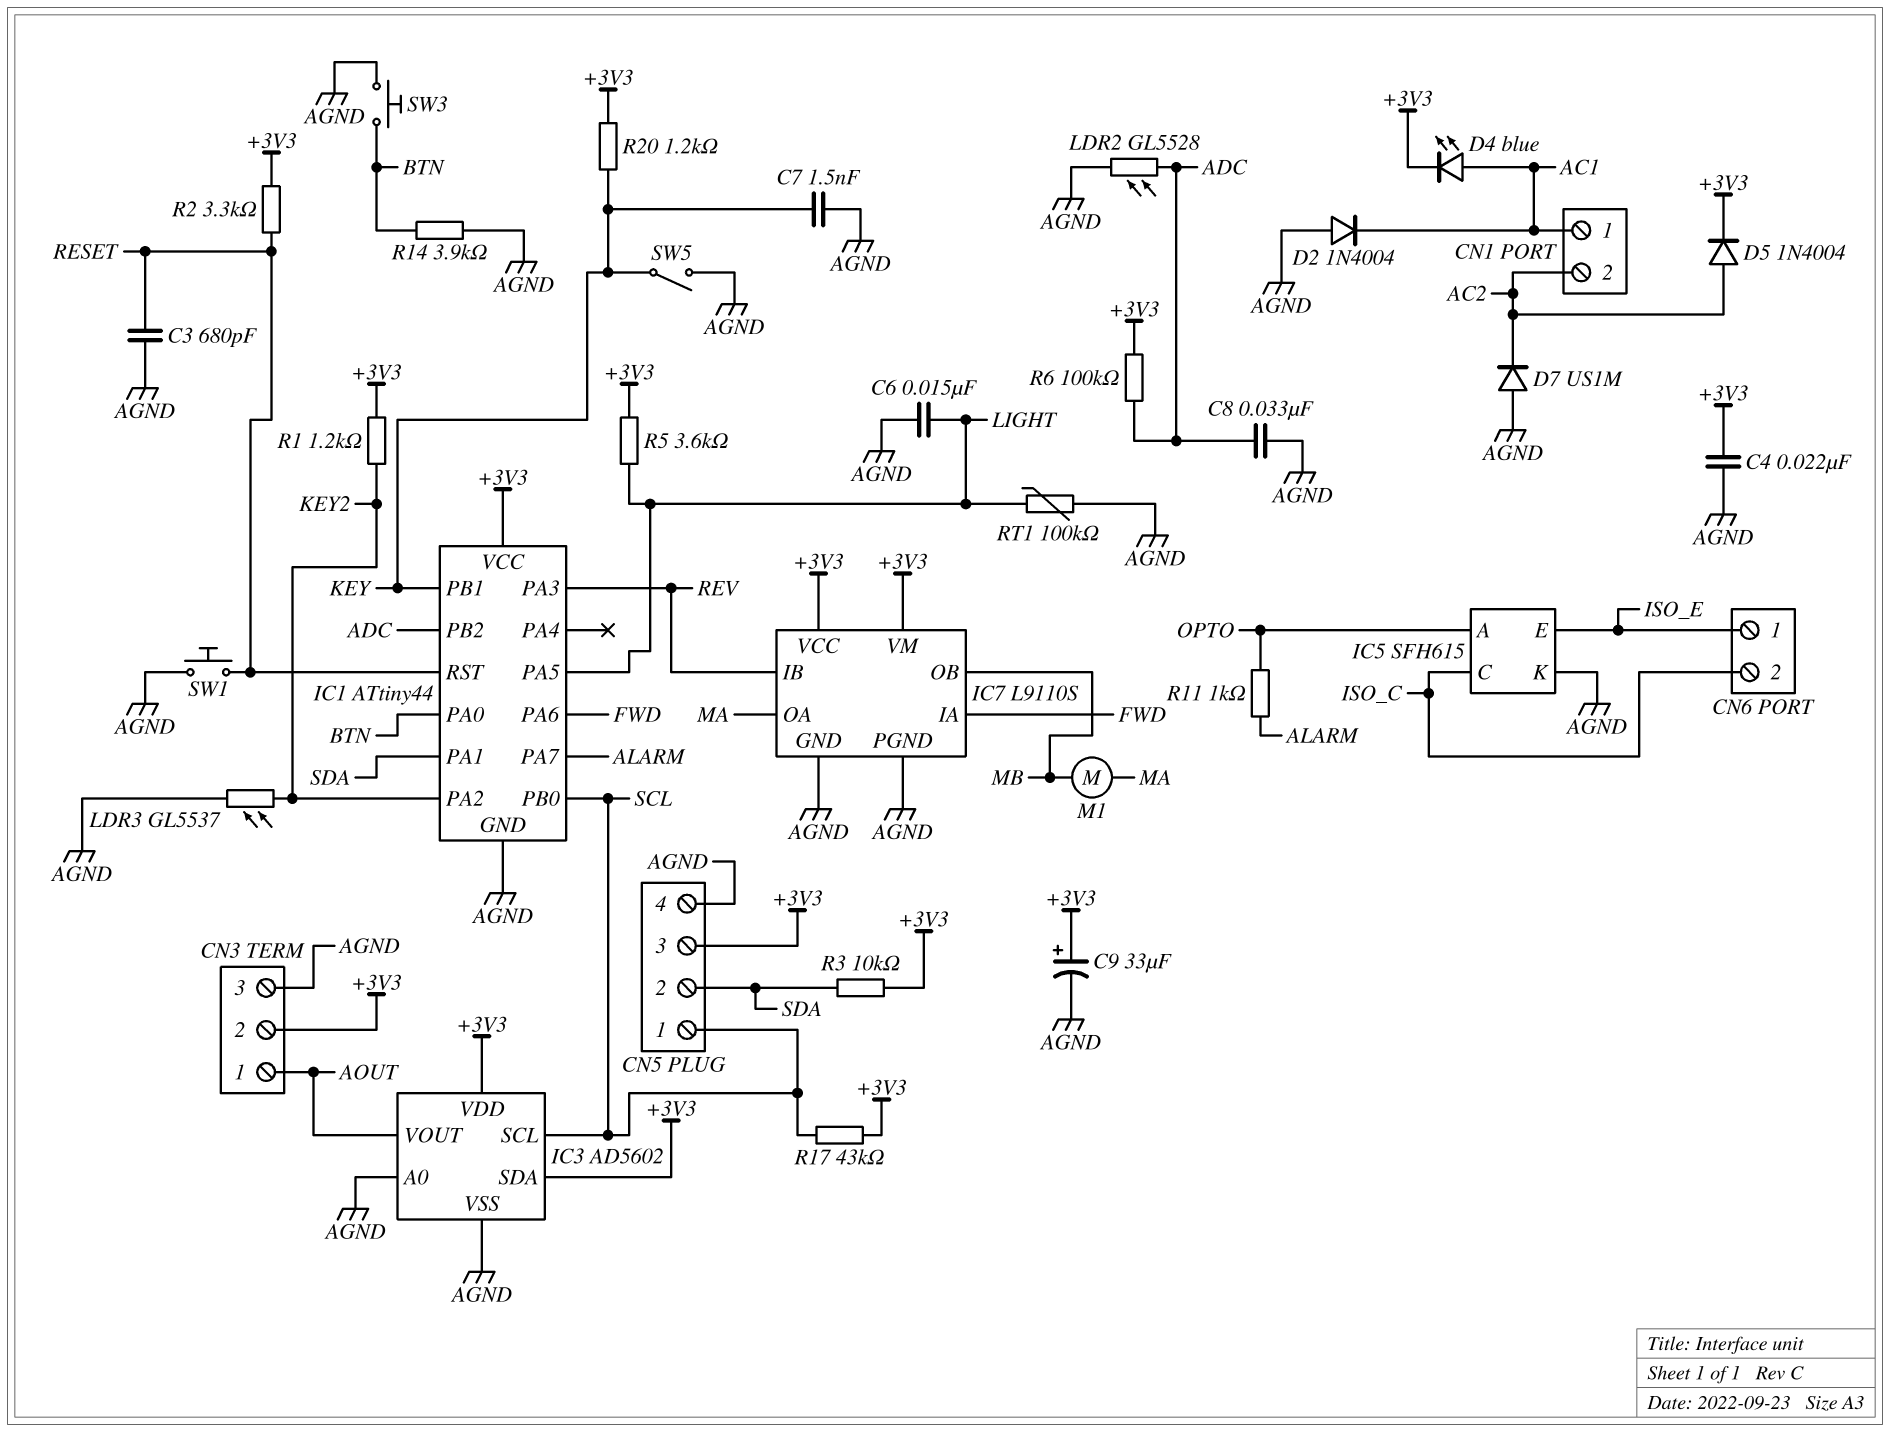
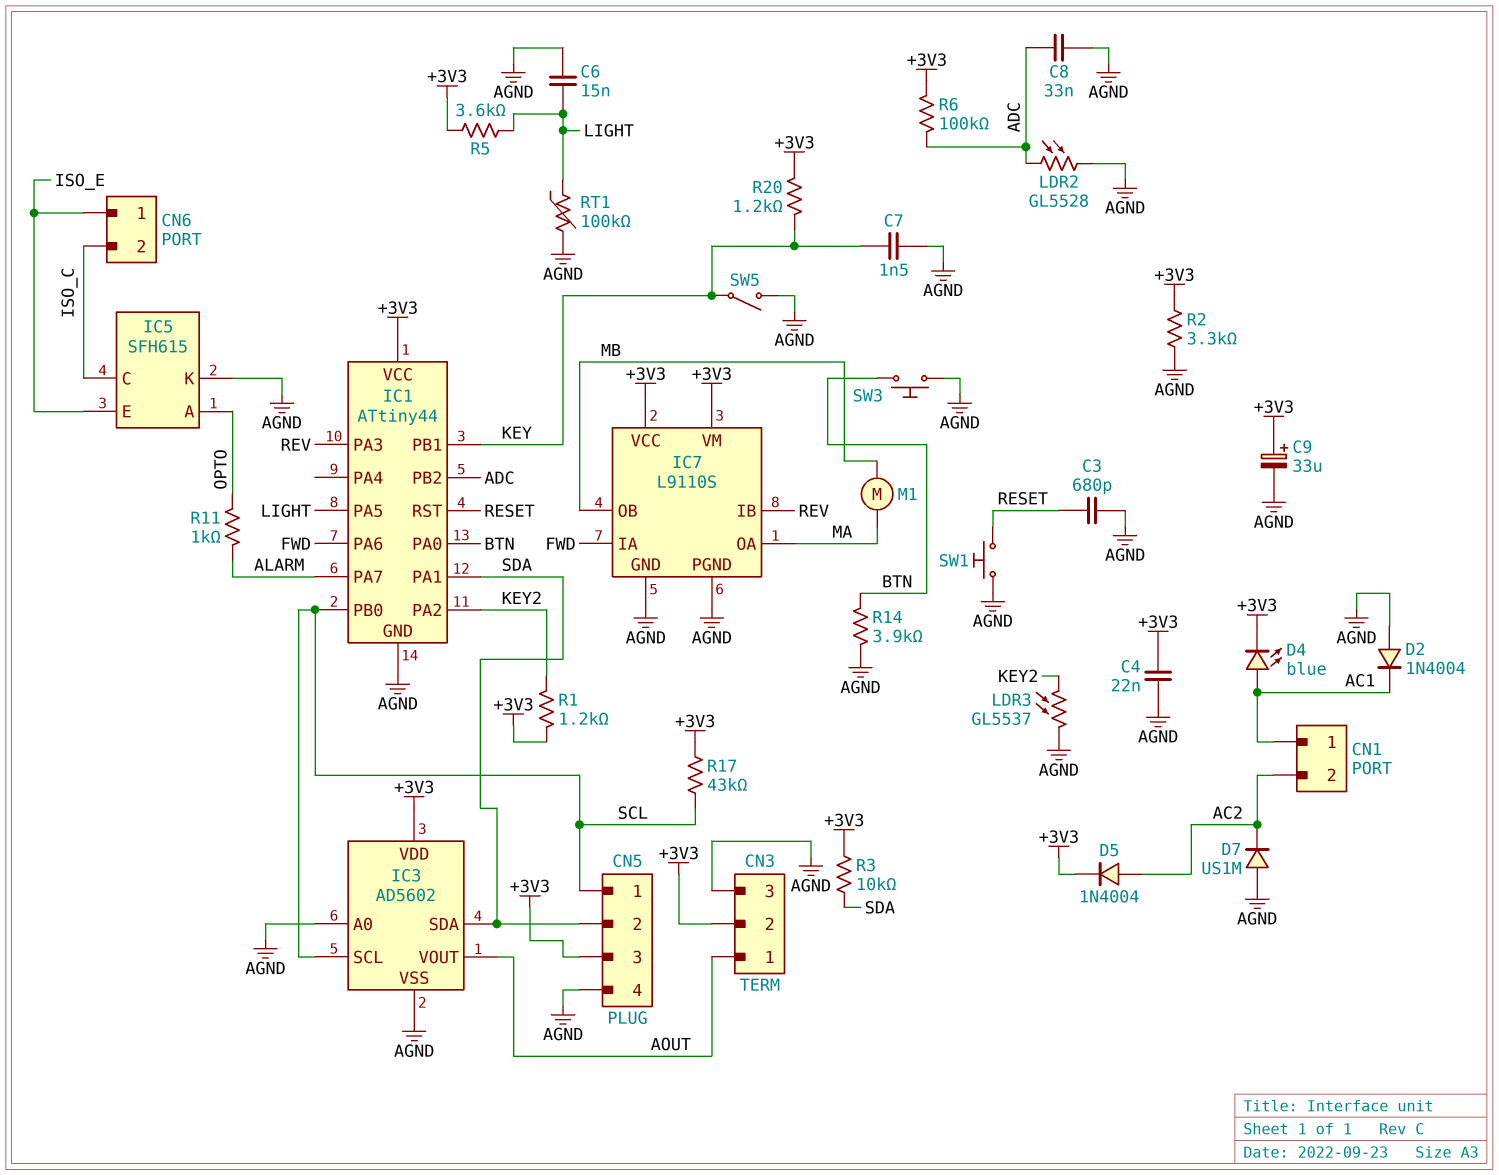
IC3 pin SDA: +3V3 -> SDA
R2: 3.3k (+3V3, RESET) -> 3.3k (+3V3, AGND)

